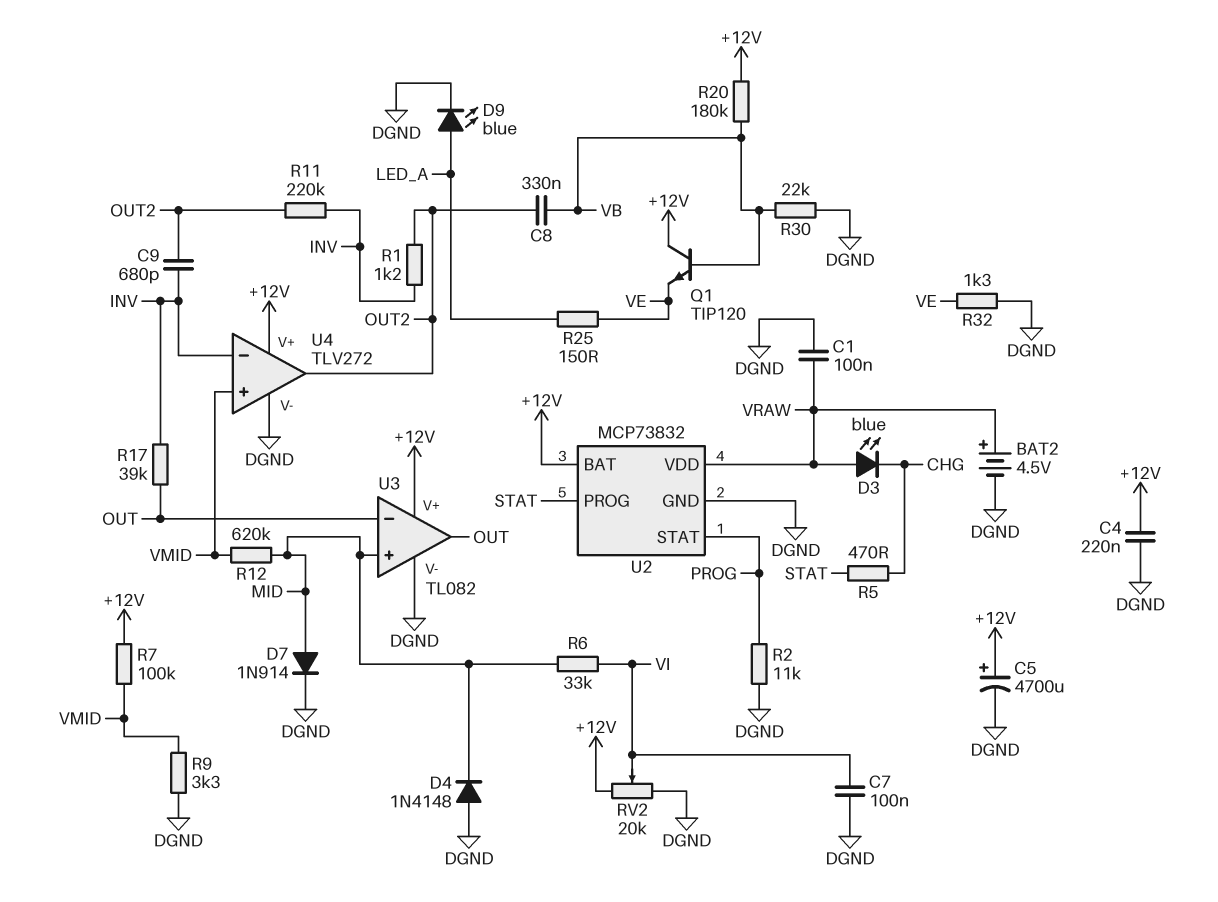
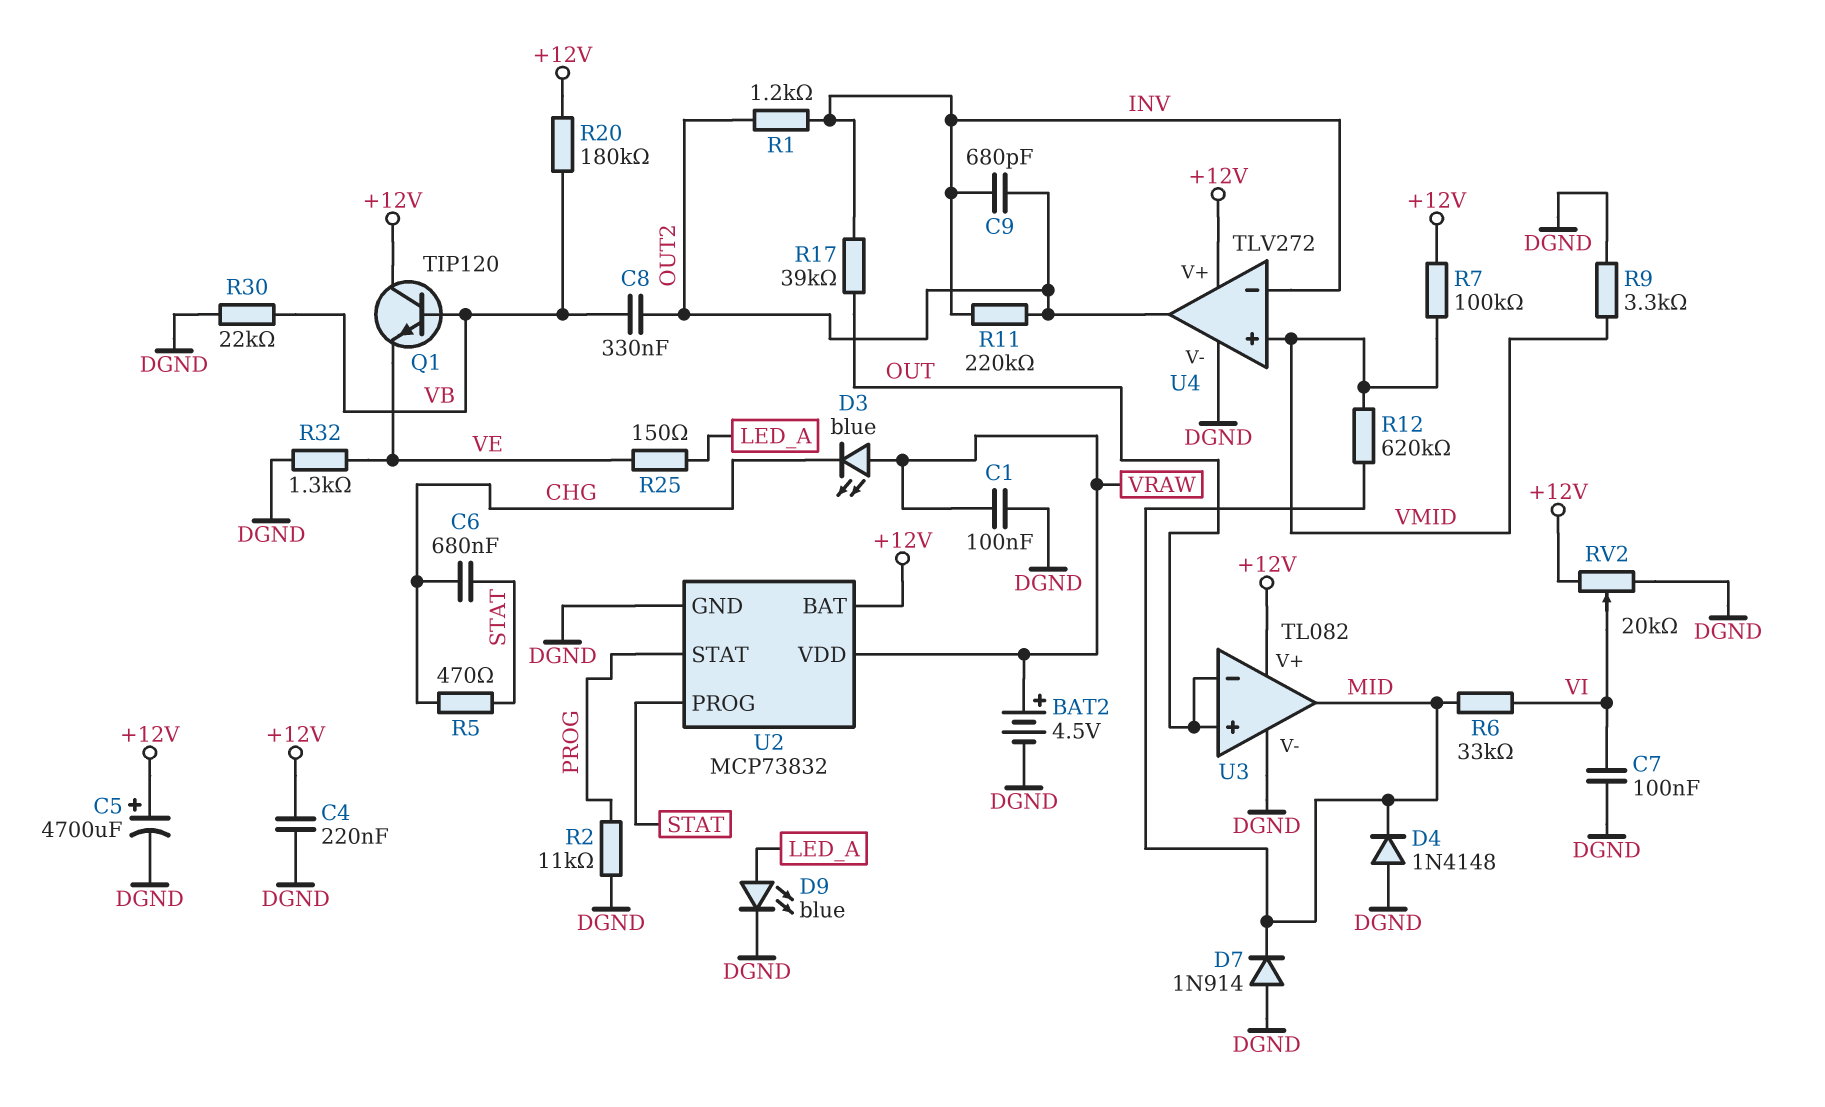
C6: none -> 680nF (CHG, STAT)
D7: diode 1N914 (A MID, K DGND) -> diode 1N914 (A DGND, K MID)
U3 pin in+: MID -> OUT
U3 pin out: OUT -> MID

